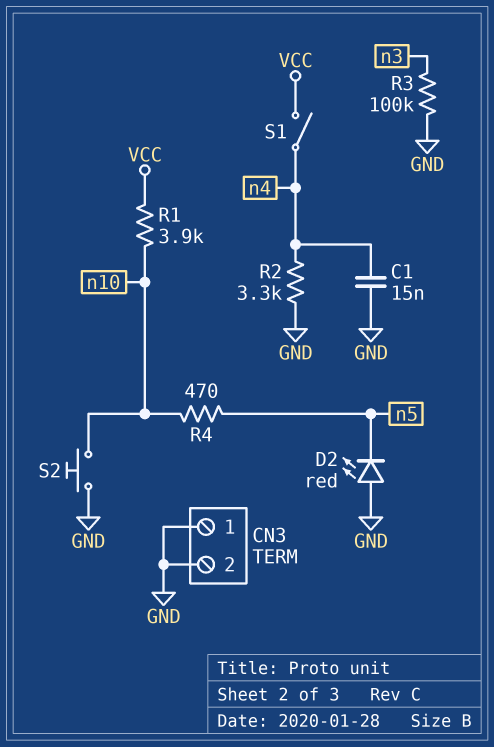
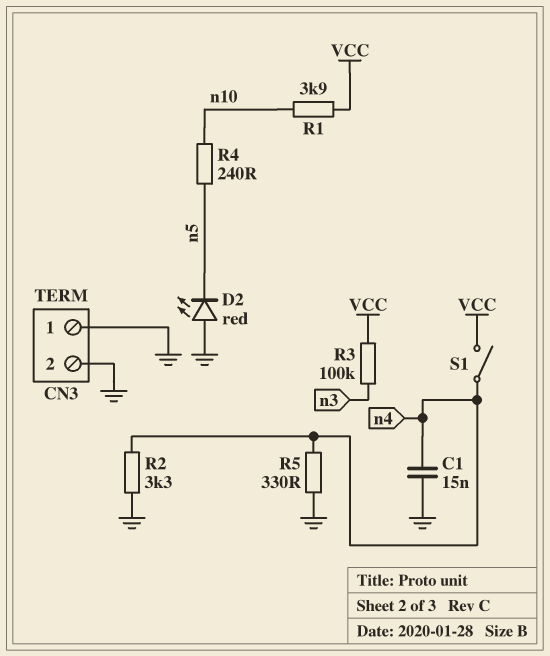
R3: 100k (GND, n3) -> 100k (VCC, n3)
R4: 470 (n5, n10) -> 240 (n5, n10)
R5: none -> 330 (GND, n4)
S2: button (GND, n10) -> none

